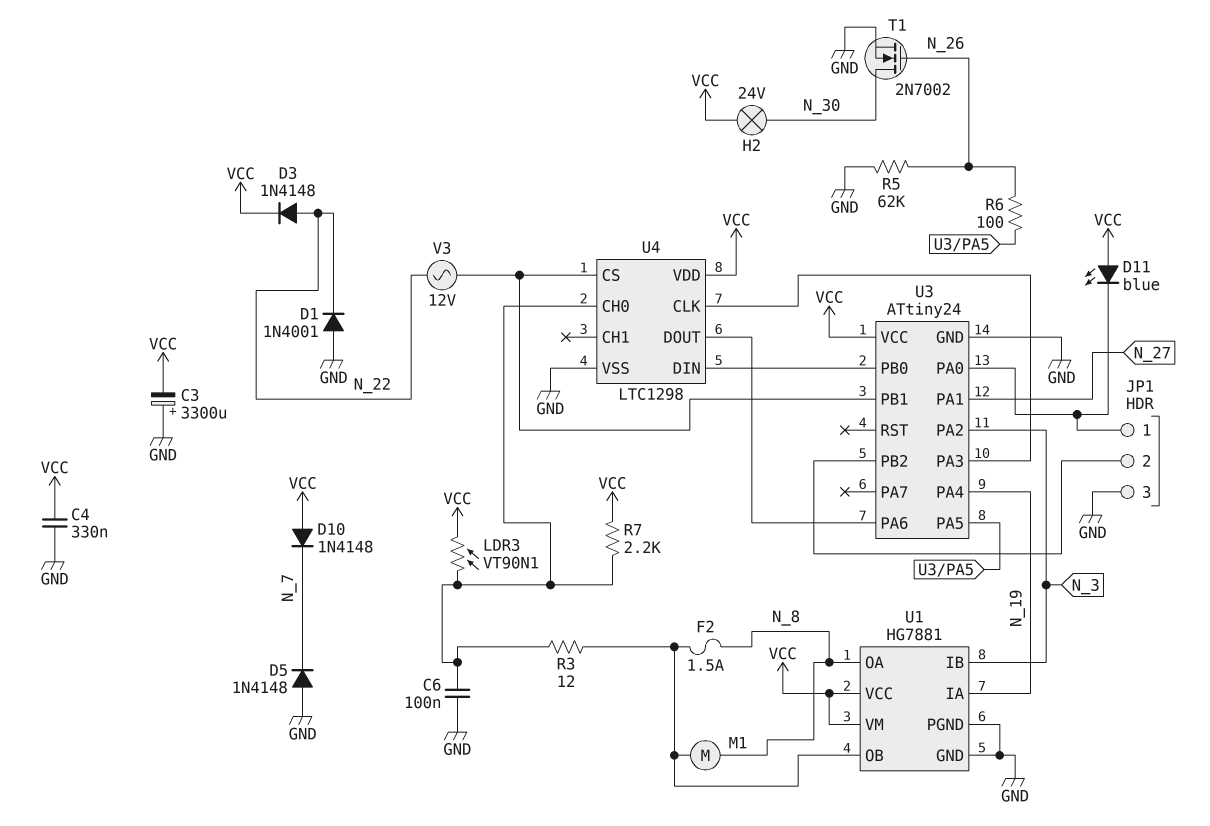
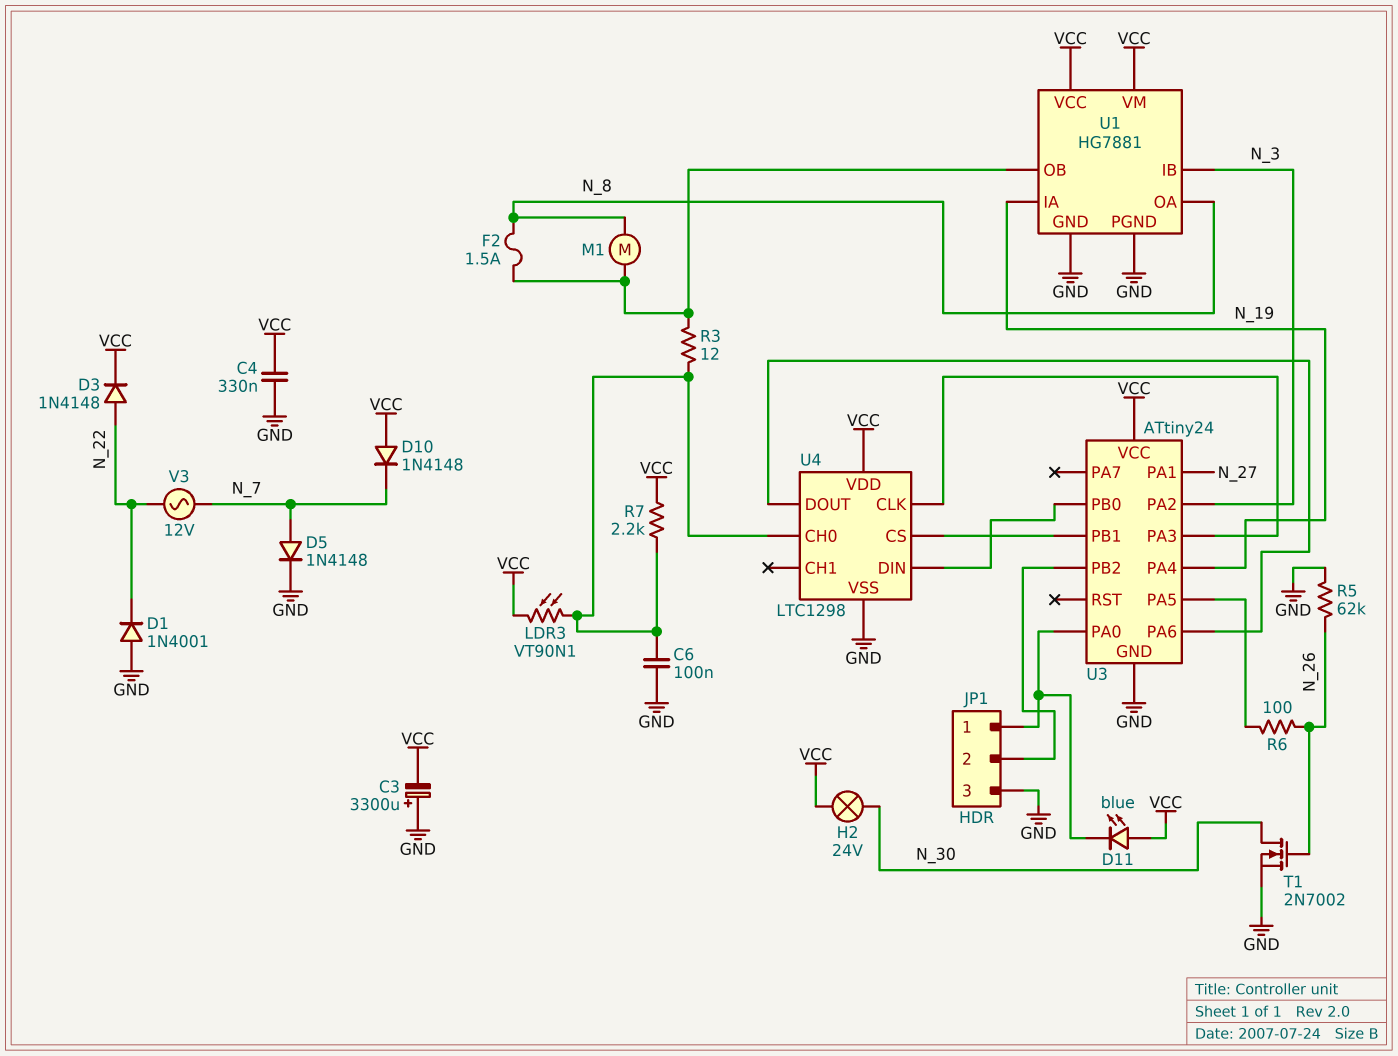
D5: diode 1N4148 (A GND, K N_7) -> diode 1N4148 (A N_7, K GND)
V3: AC 12V (N_22, U3/PB1) -> AC 12V (N_7, N_22)

